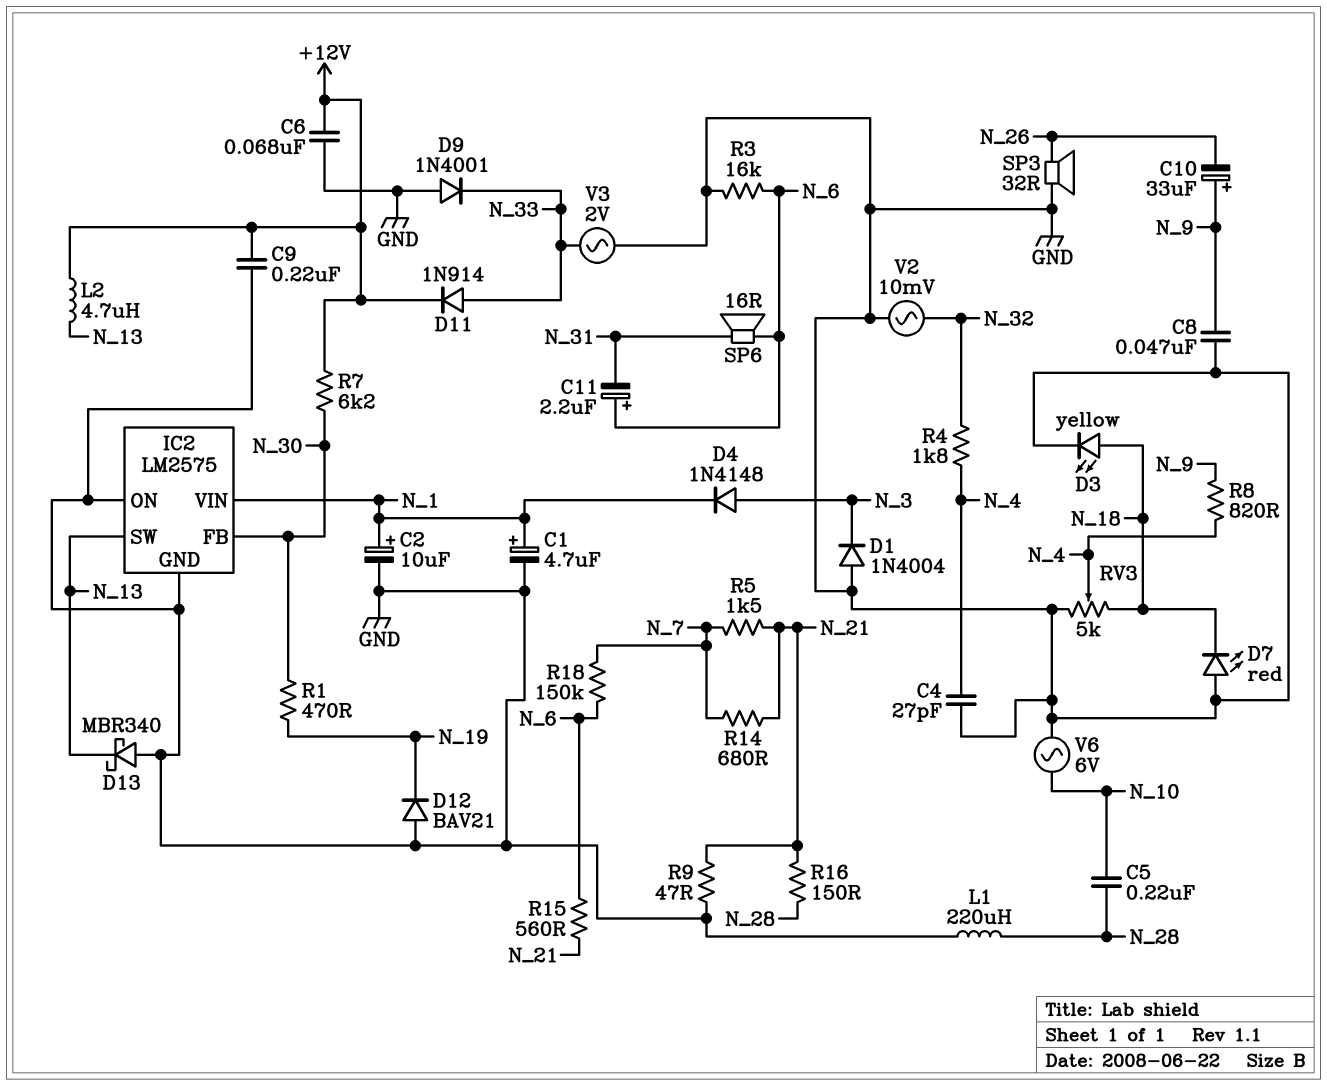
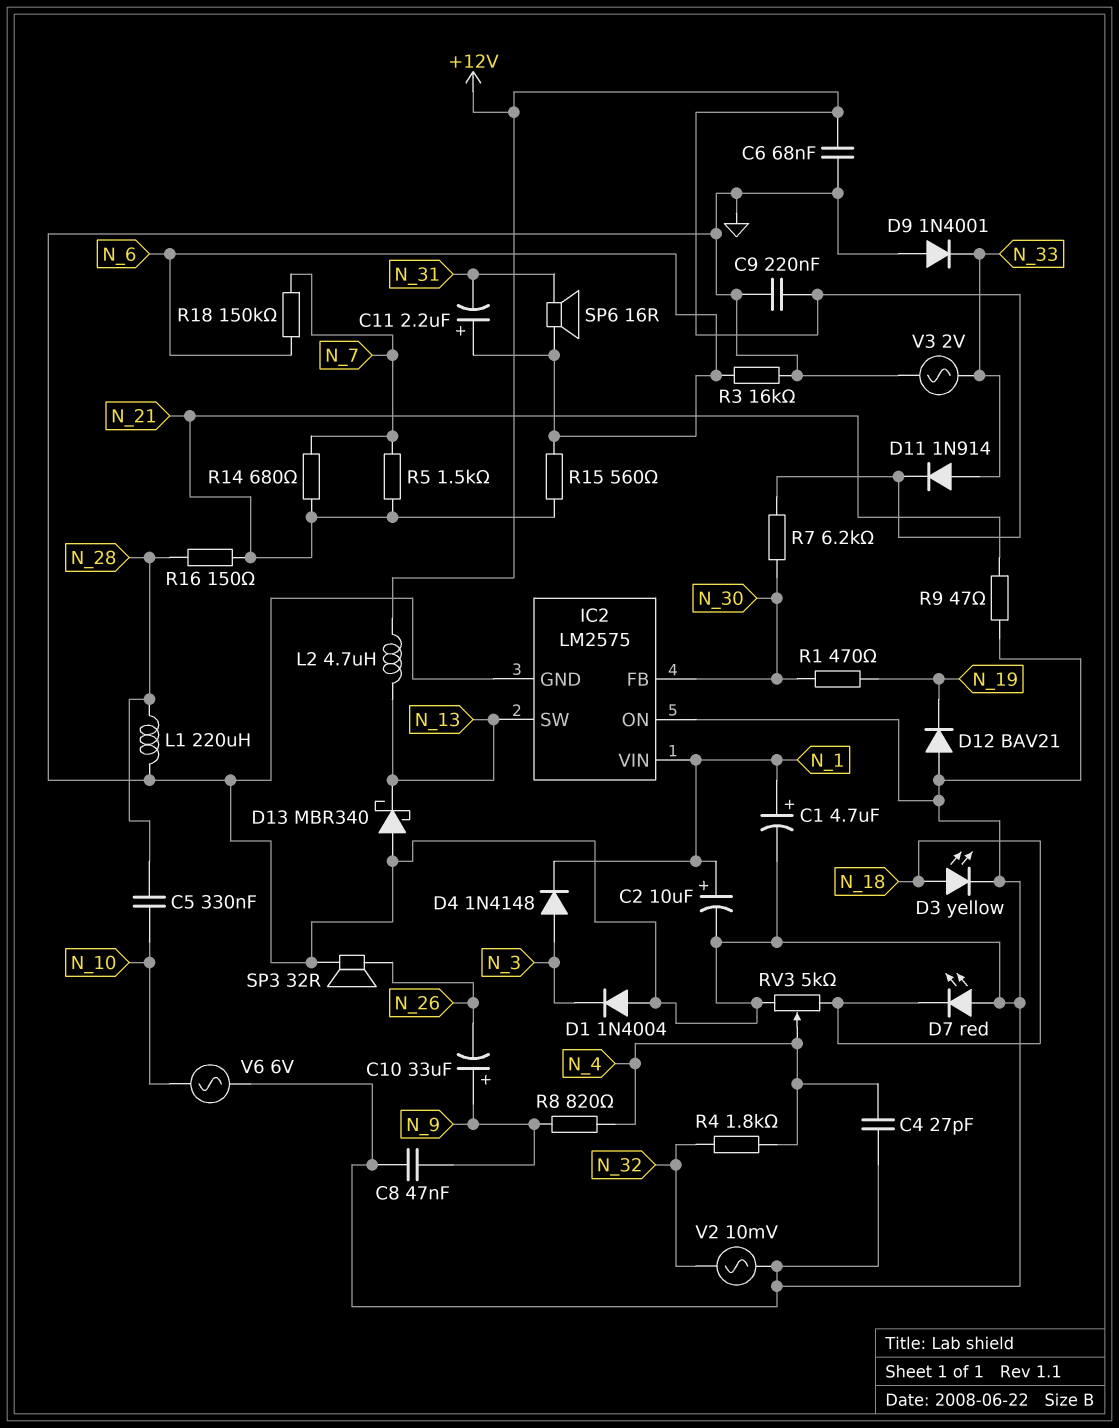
C5: 220nF (N_10, N_28) -> 330nF (N_10, N_28)

